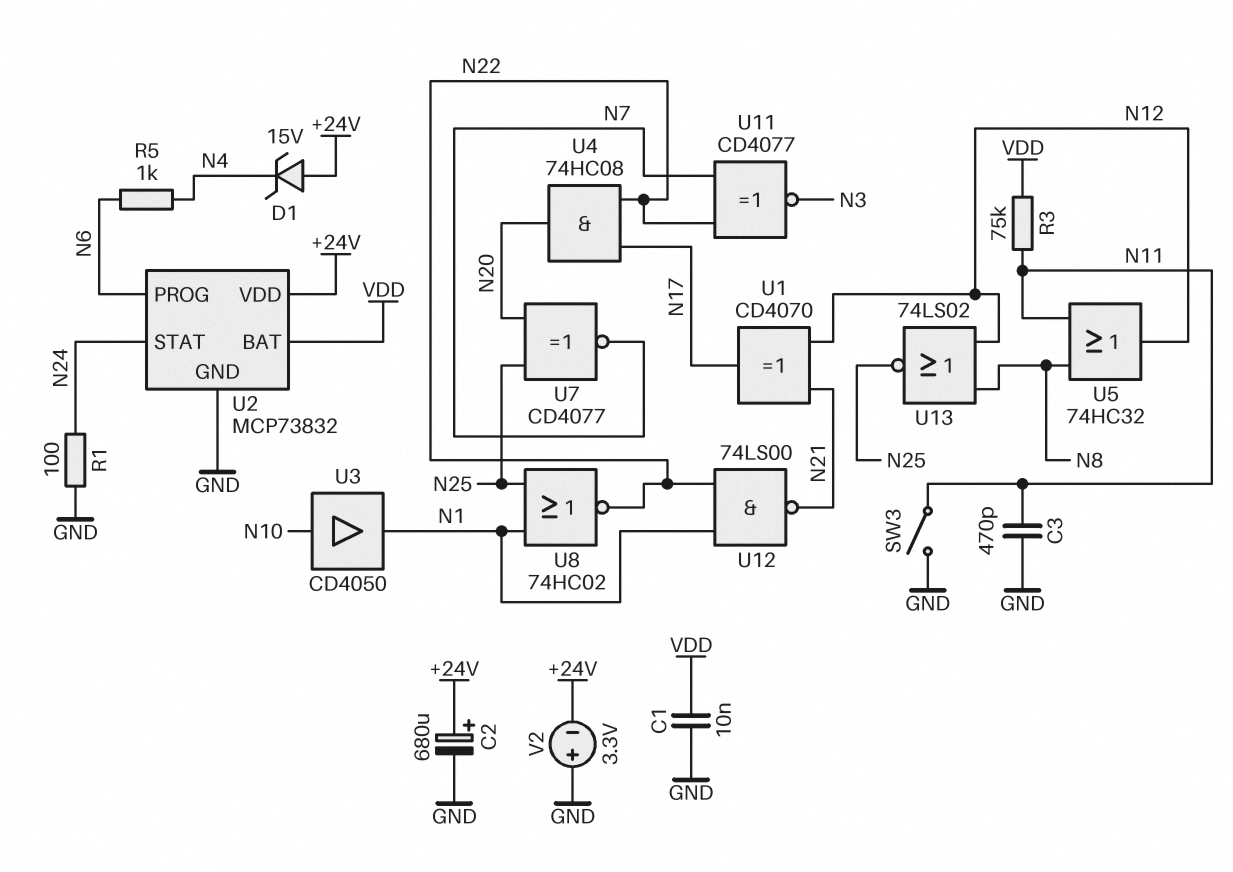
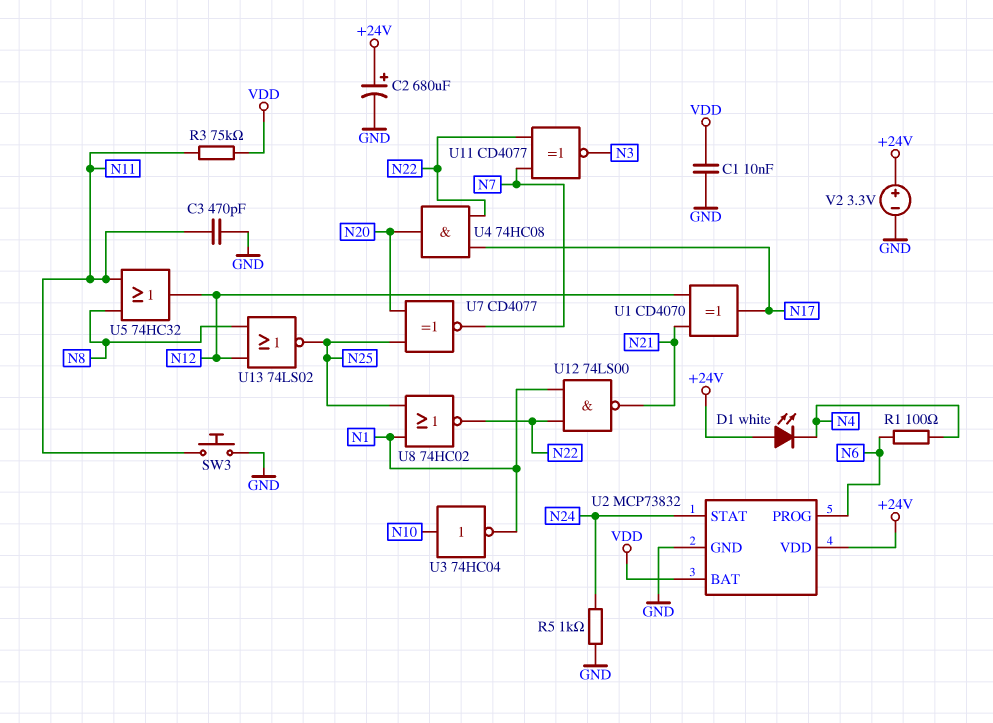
D1: zener 15V (A +24V, K N4) -> LED white (A +24V, K N4)
R1: 100 (GND, N24) -> 100 (N4, N6)
R5: 1k (N4, N6) -> 1k (GND, N24)
SW3: switch (GND, N11) -> button (GND, N11)
U3: buffer CD4050 (in N10, out N1) -> NOT 74HC04 (in N10, out N1)
V2: 3.3V (plus GND, minus +24V) -> 3.3V (plus +24V, minus GND)

